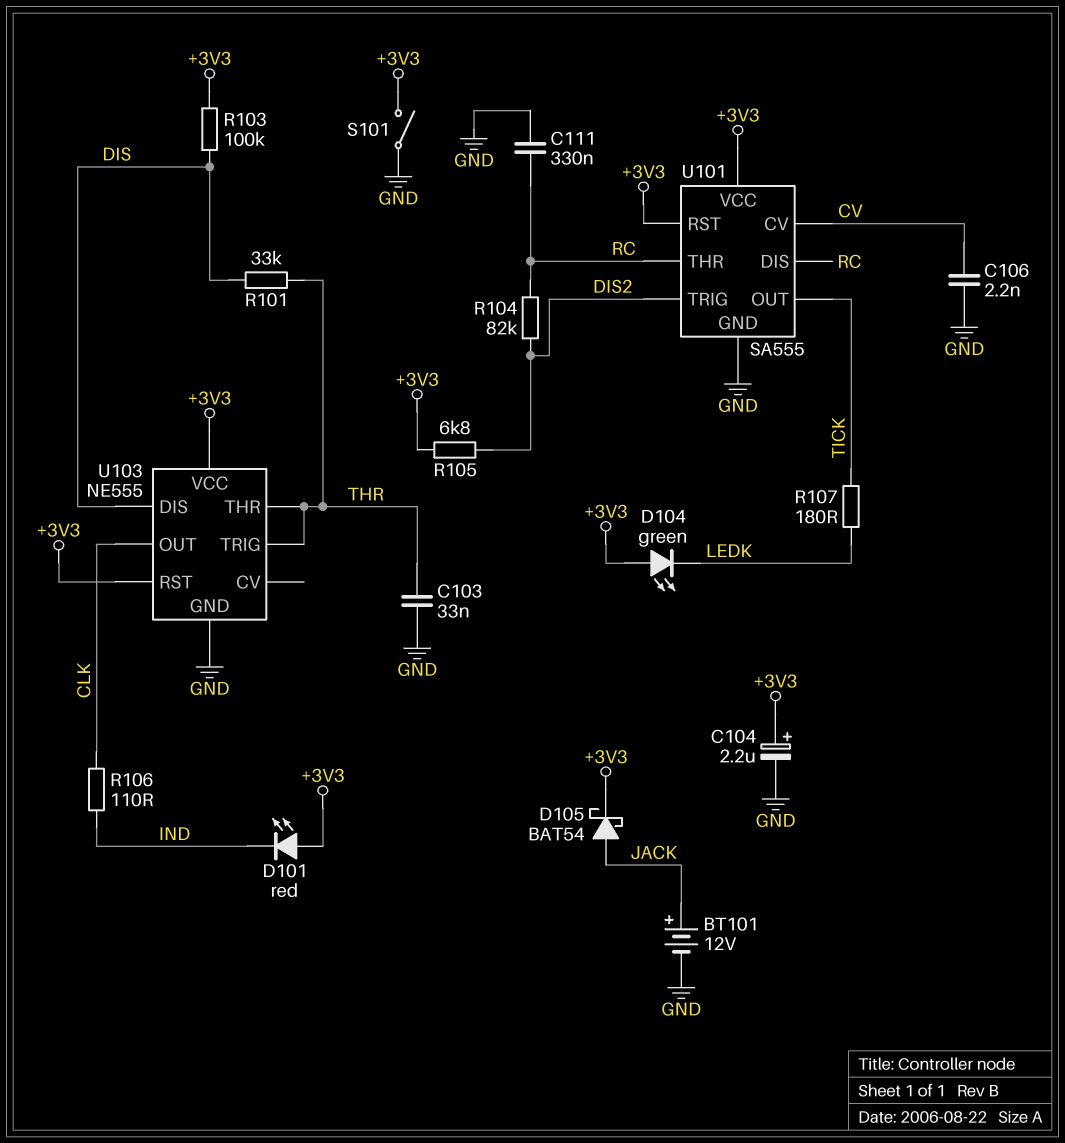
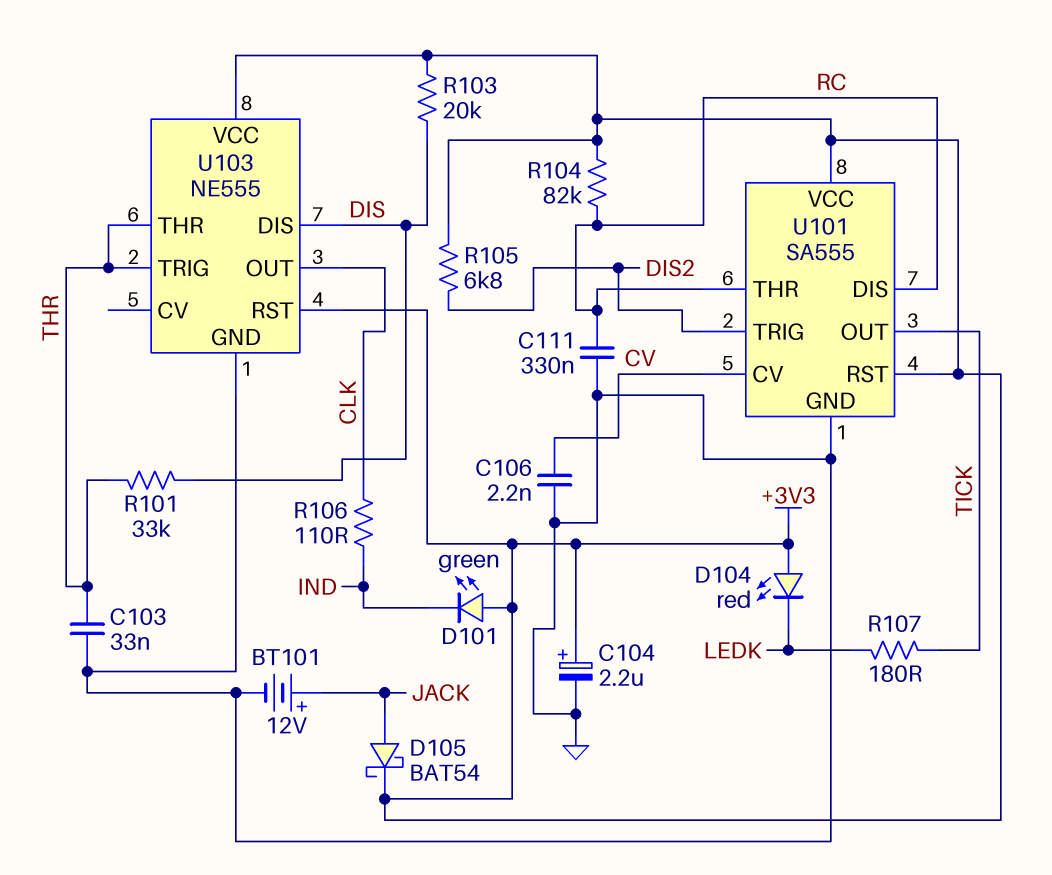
D101: LED red (A +3V3, K IND) -> LED green (A +3V3, K IND)
D104: LED green (A +3V3, K LEDK) -> LED red (A +3V3, K LEDK)
R103: 100k (+3V3, DIS) -> 20k (+3V3, DIS)
R104: 82k (DIS2, RC) -> 82k (+3V3, RC)
S101: switch (+3V3, GND) -> none

